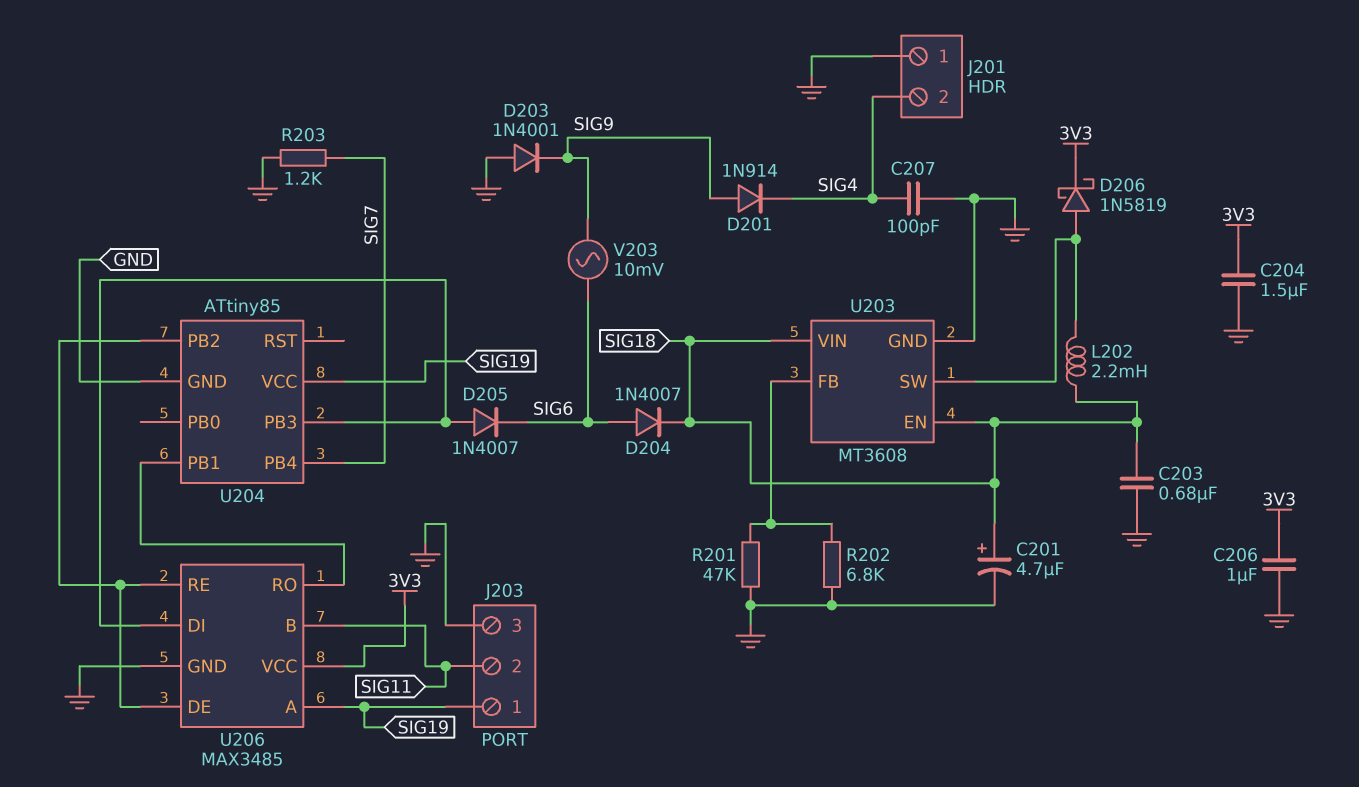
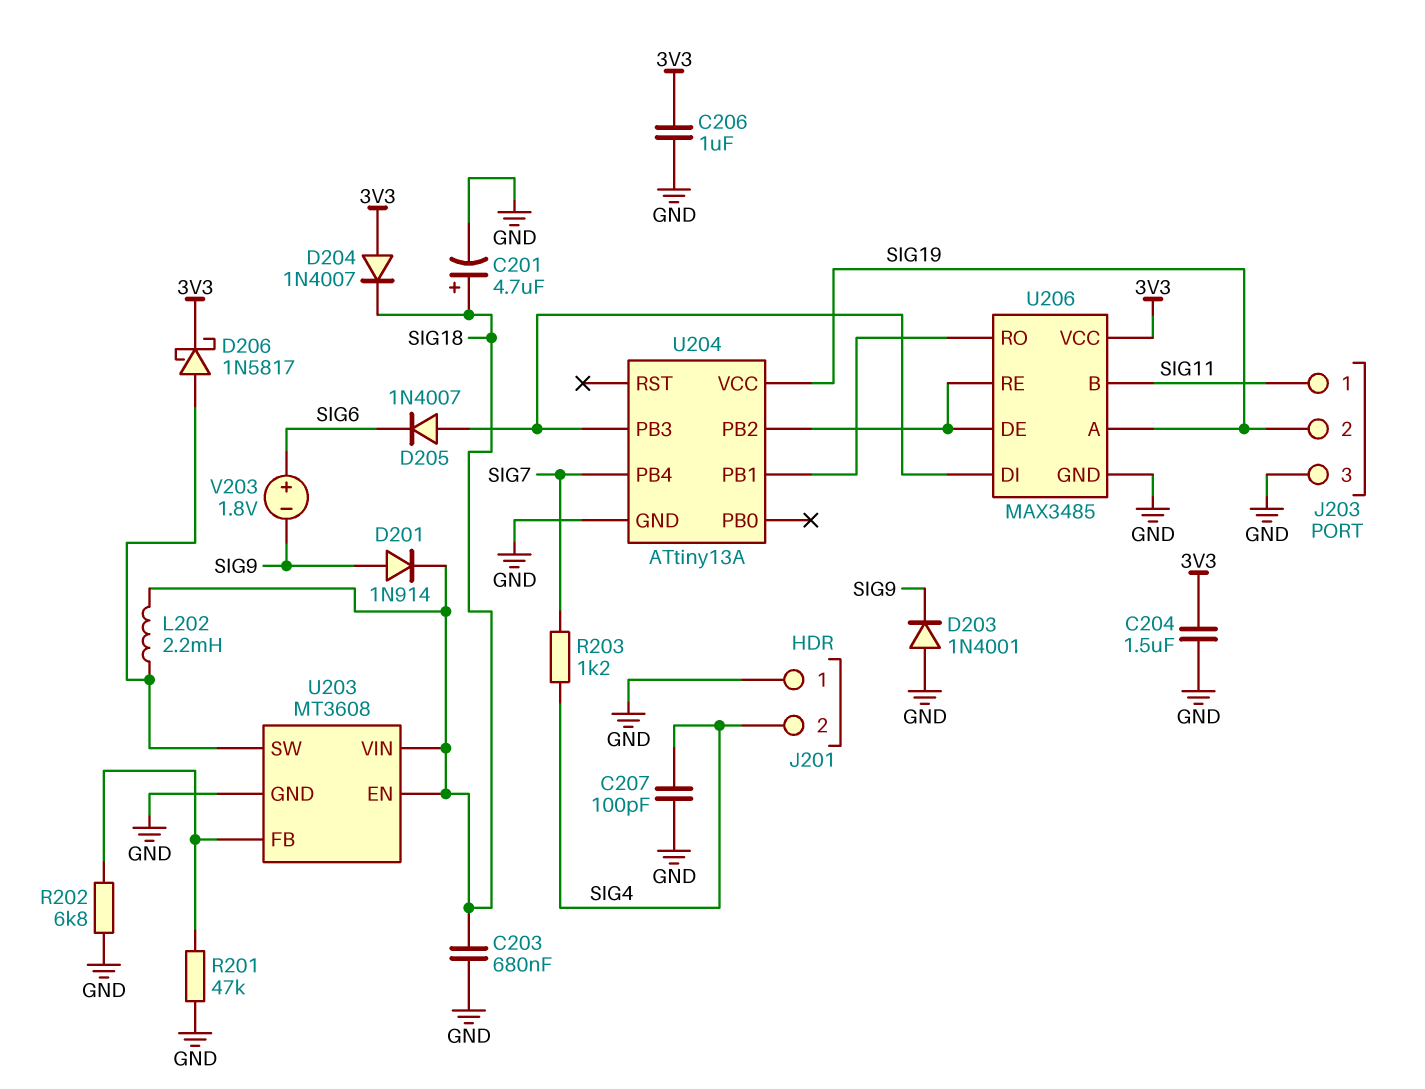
D201: diode 1N914 (A SIG9, K SIG4) -> diode 1N914 (A SIG9, K SIG18)
D204: diode 1N4007 (A SIG6, K SIG18) -> diode 1N4007 (A 3V3, K SIG18)
D206: schottky 1N5819 (A U203/SW, K 3V3) -> schottky 1N5817 (A U203/SW, K 3V3)
J203 pin 1: SIG19 -> SIG11
J203 pin 2: SIG11 -> SIG19
R203: 1.2k (GND, SIG7) -> 1.2k (SIG4, SIG7)
U204: ATtiny85 -> ATtiny13A
V203: AC 10mV (SIG6, SIG9) -> 1.8V (plus SIG6, minus SIG9)

